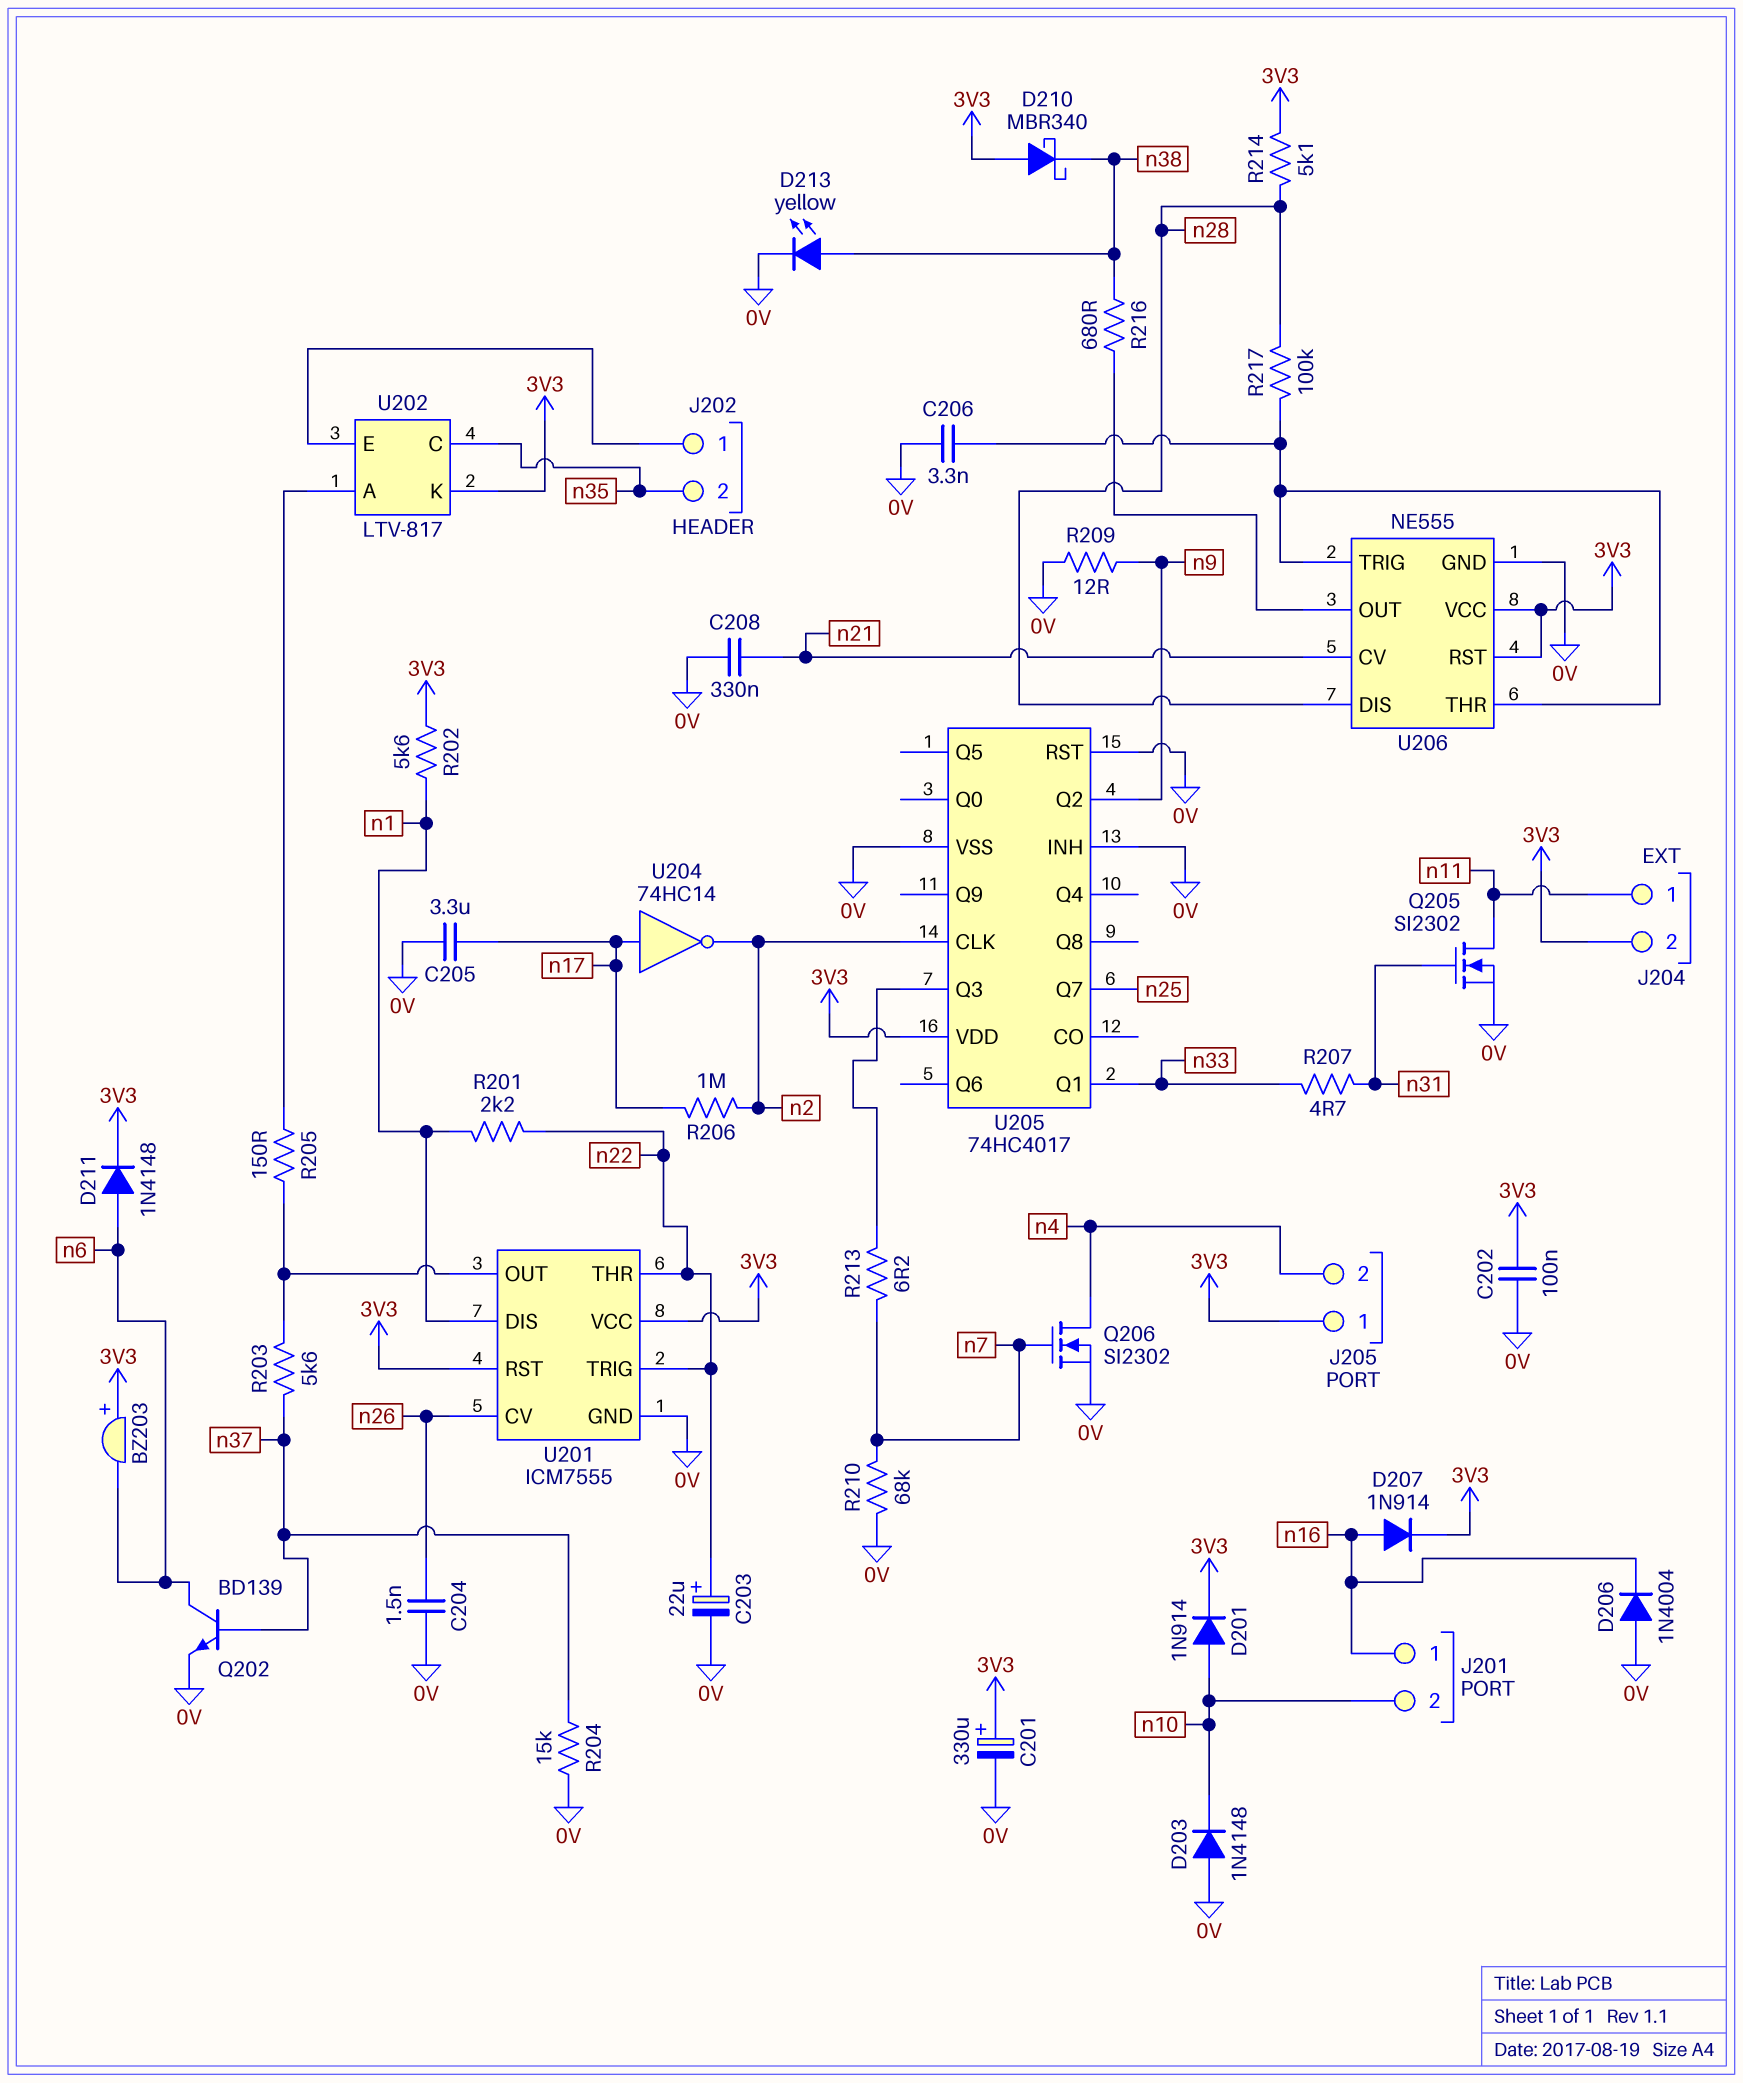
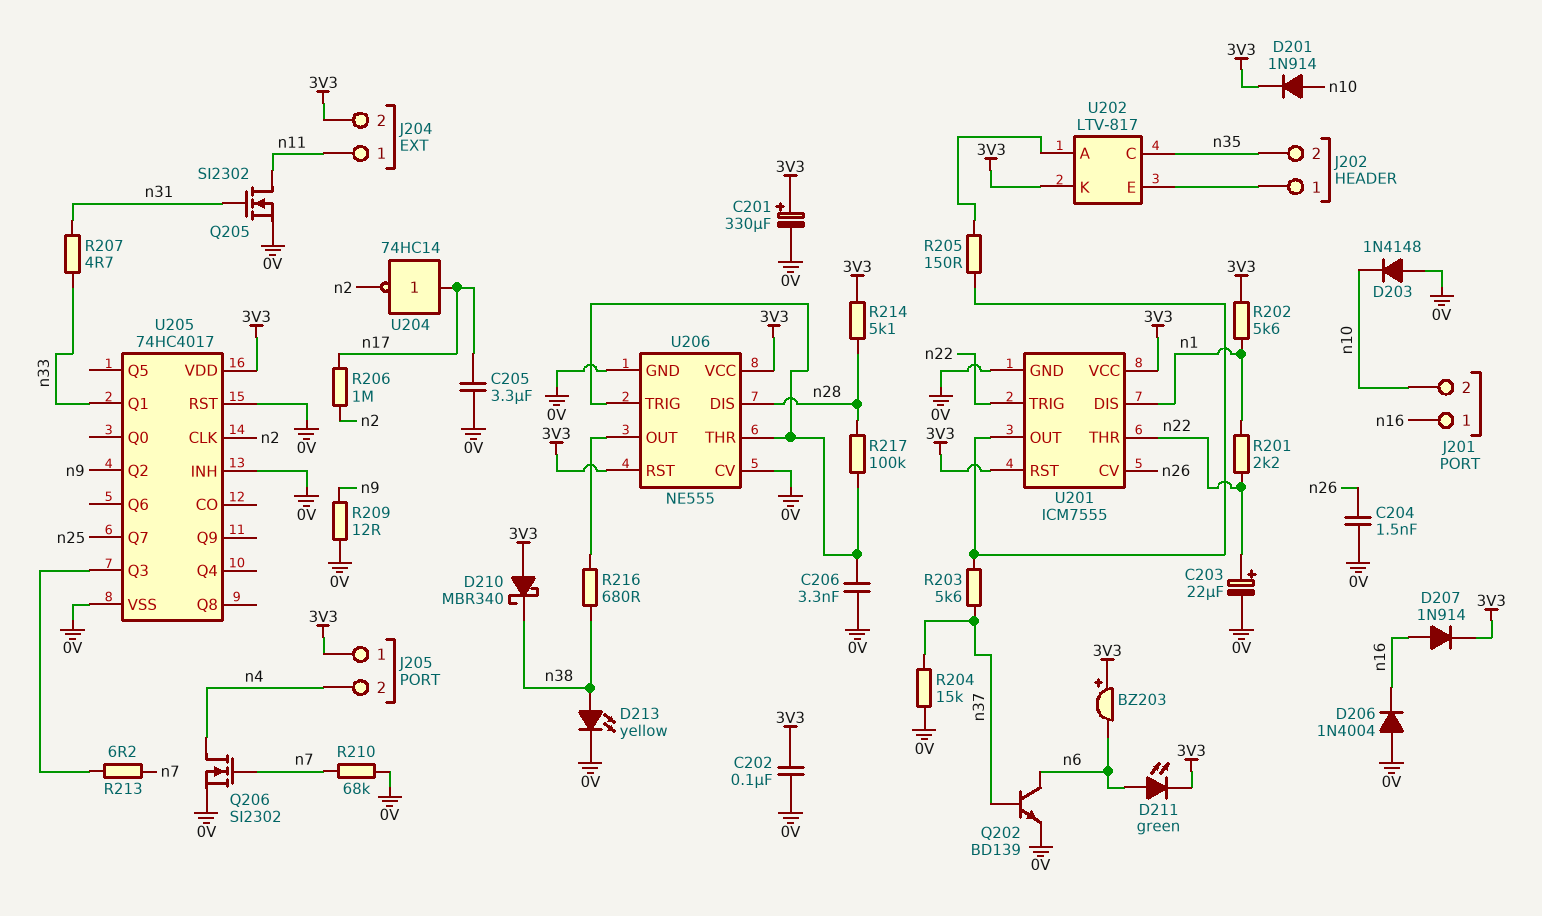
C208: 330nF (0V, n21) -> none
D211: diode 1N4148 (A n6, K 3V3) -> LED green (A n6, K 3V3)
U206 pin CV: n21 -> 0V

